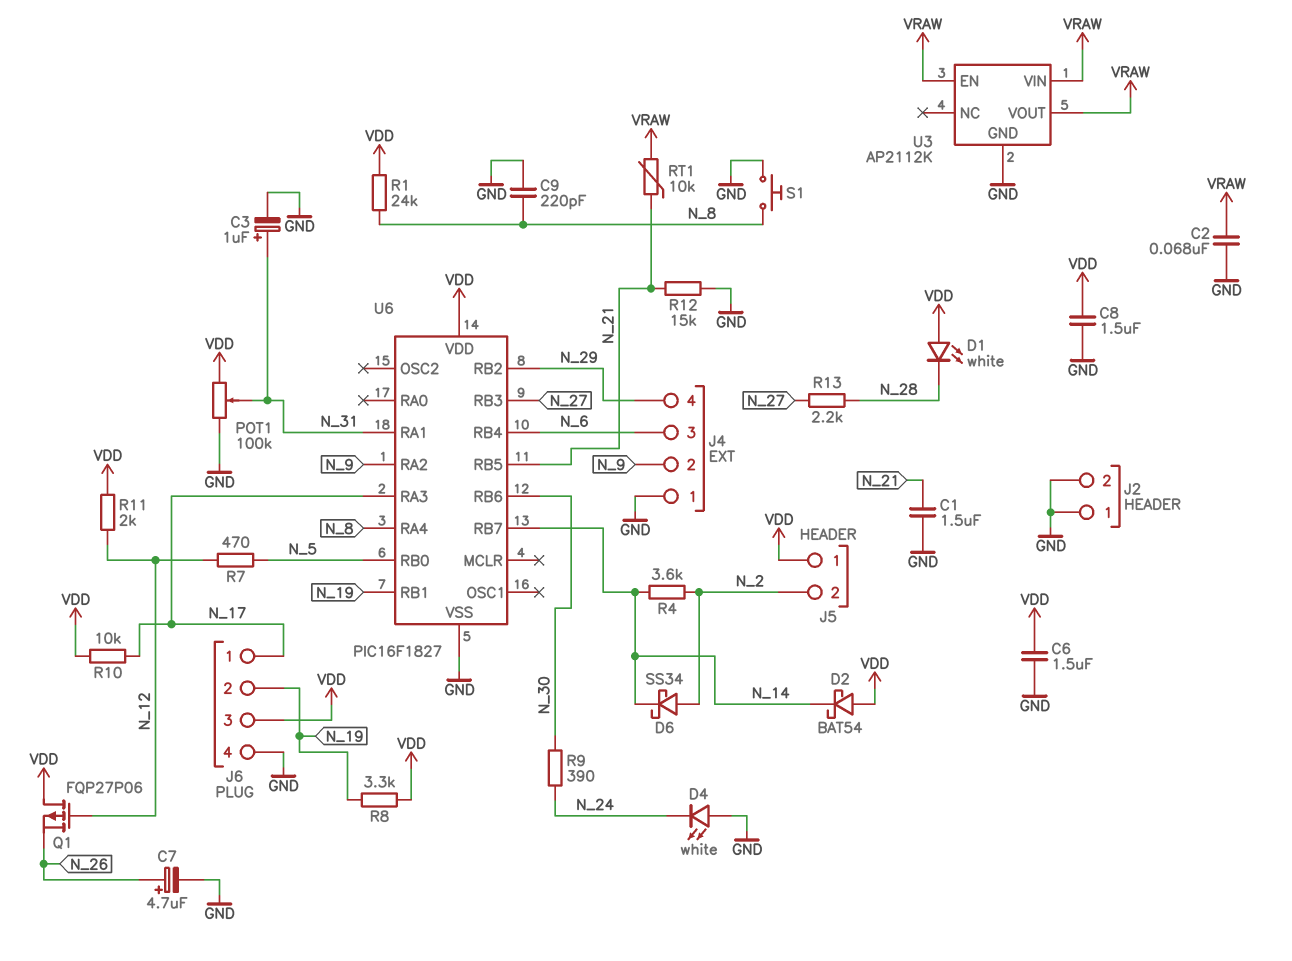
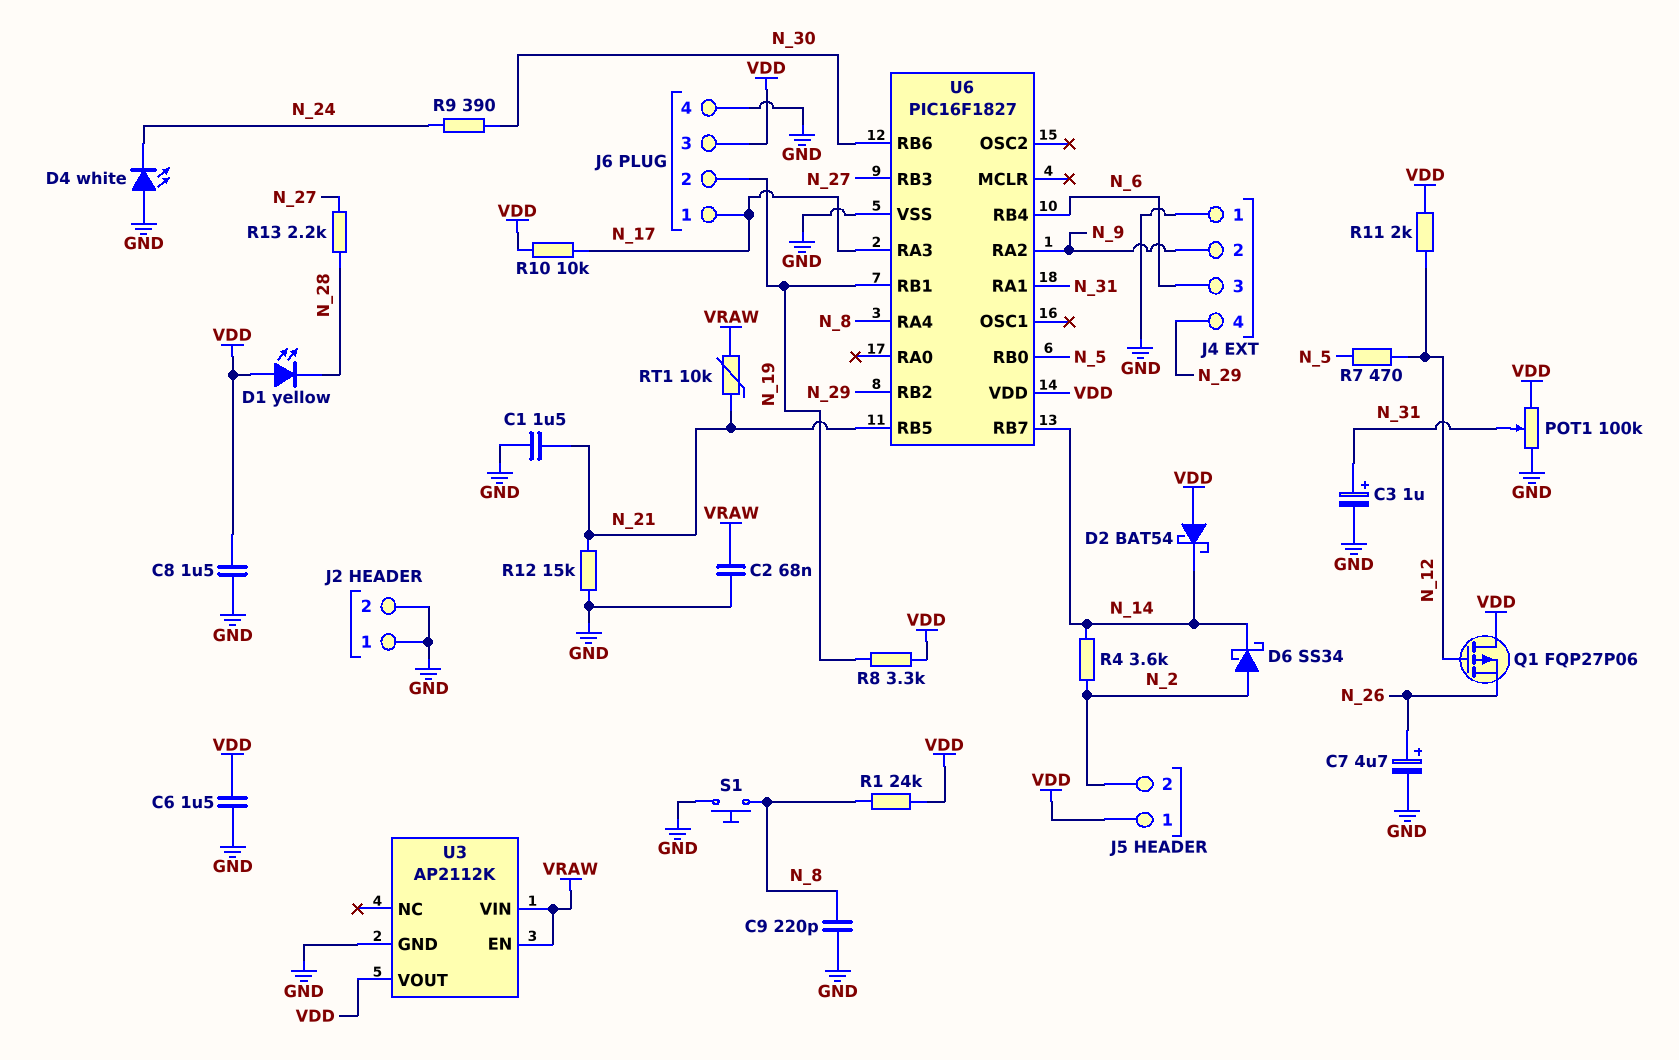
D1: LED white (A VDD, K N_28) -> LED yellow (A VDD, K N_28)
U3 pin VOUT: VRAW -> VDD

